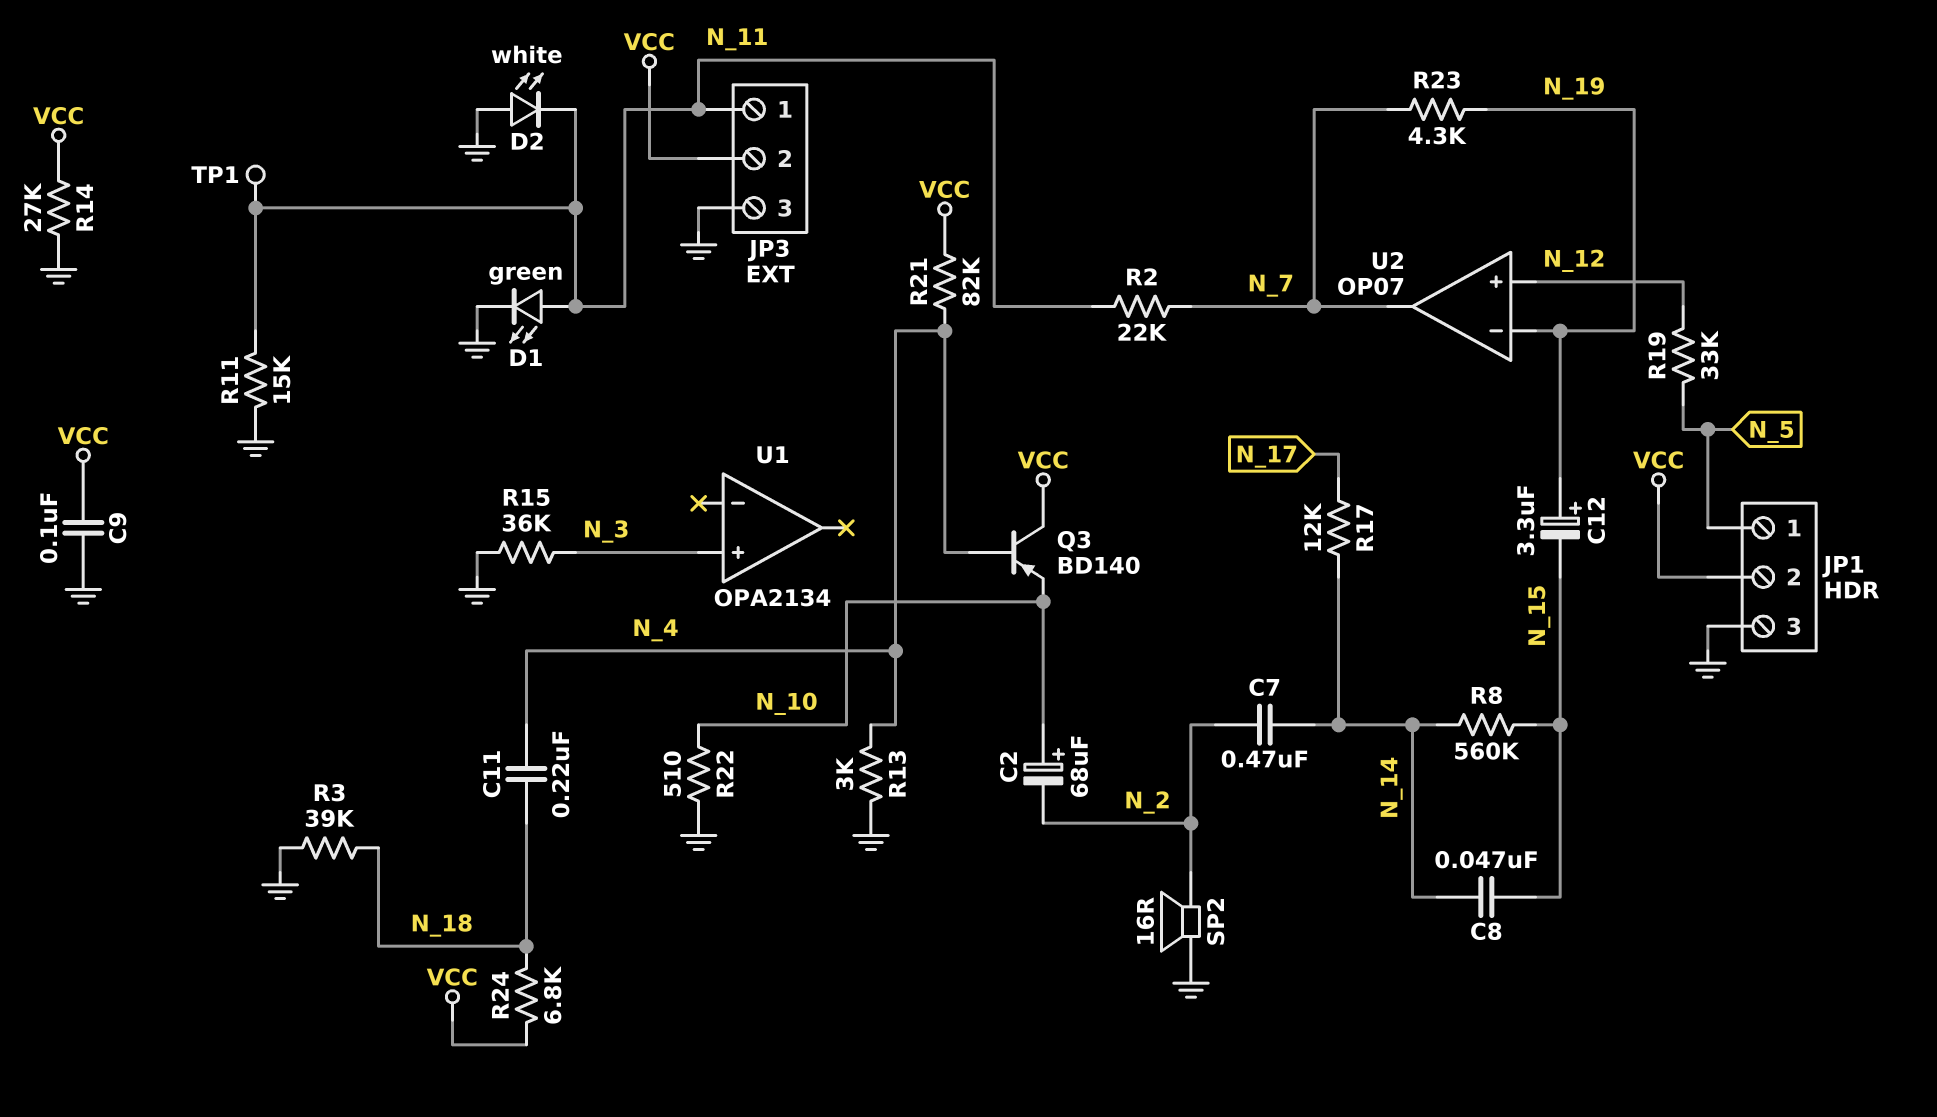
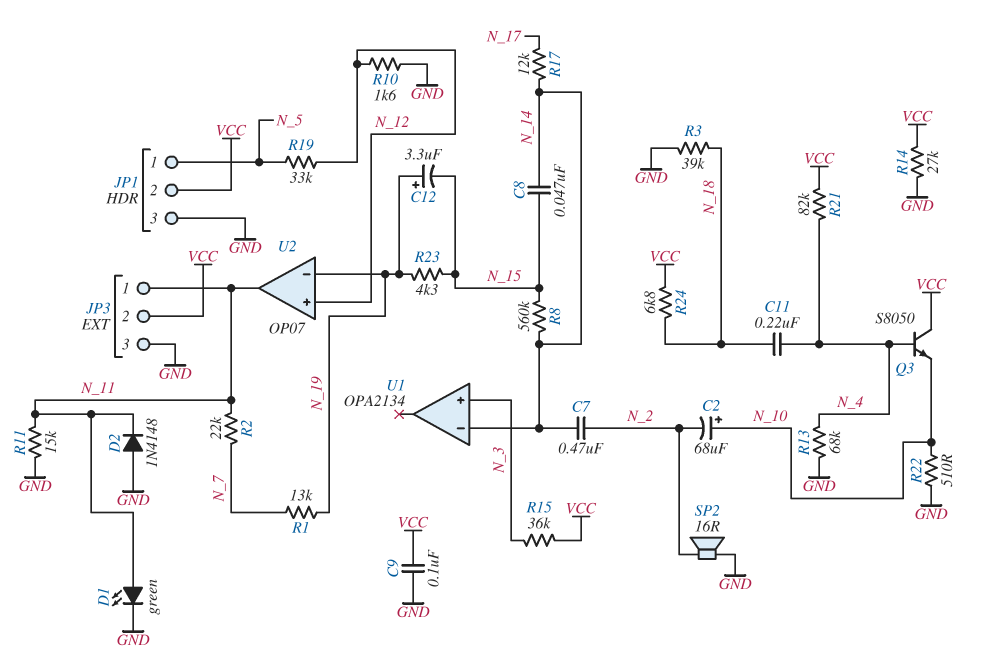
D2: LED white (A GND, K N_11) -> diode 1N4148 (A GND, K N_11)
Q3: PNP BD140 (B N_4, C VCC, E N_10) -> NPN S8050 (B N_4, C VCC, E N_10)
R1: none -> 13k (N_7, N_19)
R10: none -> 1.6k (GND, N_12)
R13: 3k (GND, N_4) -> 68k (GND, N_4)
R15: 36k (GND, N_3) -> 36k (N_3, VCC)
R23: 4.3k (N_7, N_19) -> 4.3k (N_15, N_19)
TP1: test point (N_11) -> none
U1 pin in-: none -> N_14
U2 pin out: N_7 -> N_11

